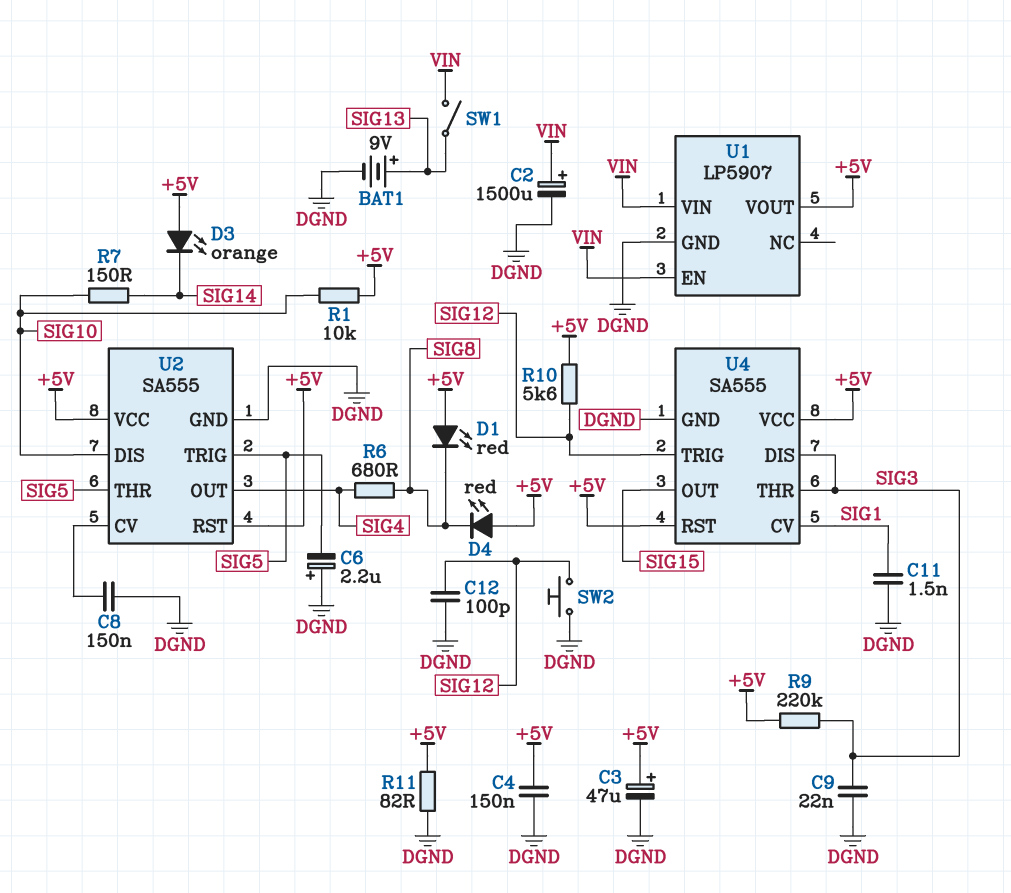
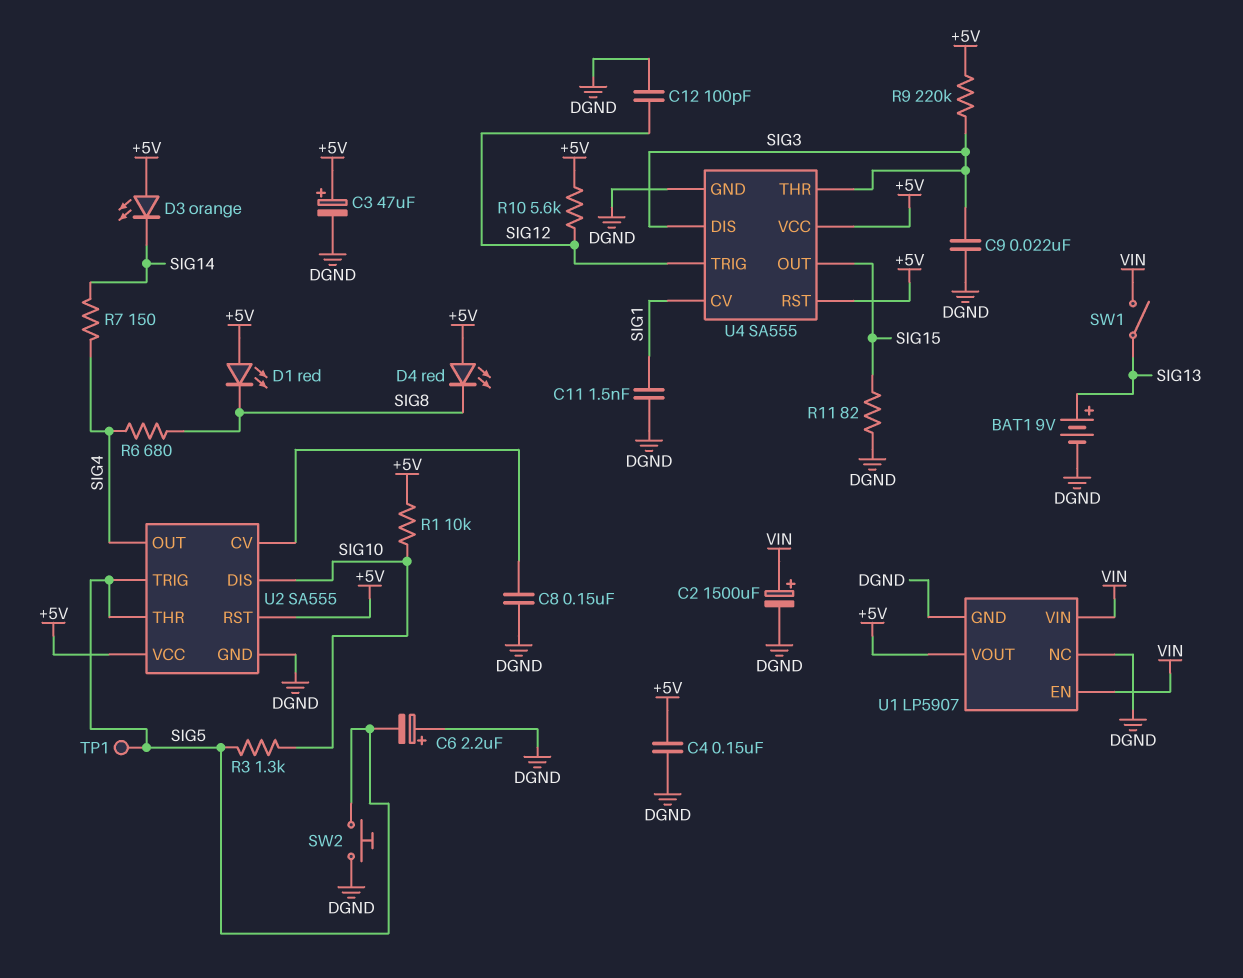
R3: none -> 1.3k (SIG5, SIG10)
R7: 150 (SIG10, SIG14) -> 150 (SIG4, SIG14)
R11: 82 (+5V, DGND) -> 82 (DGND, SIG15)
SW2: button (DGND, SIG12) -> button (DGND, SIG5)
TP1: none -> test point (SIG5)
U1 pin NC: none -> DGND

